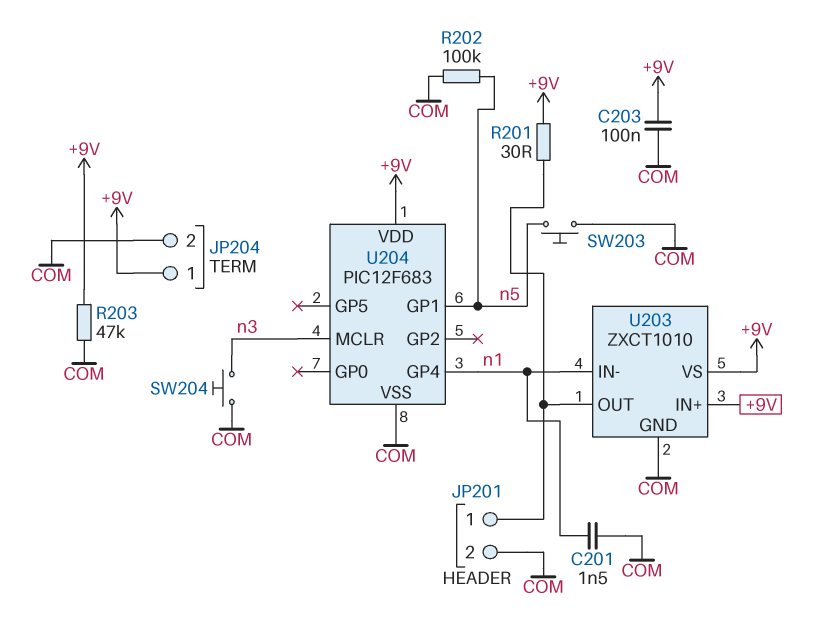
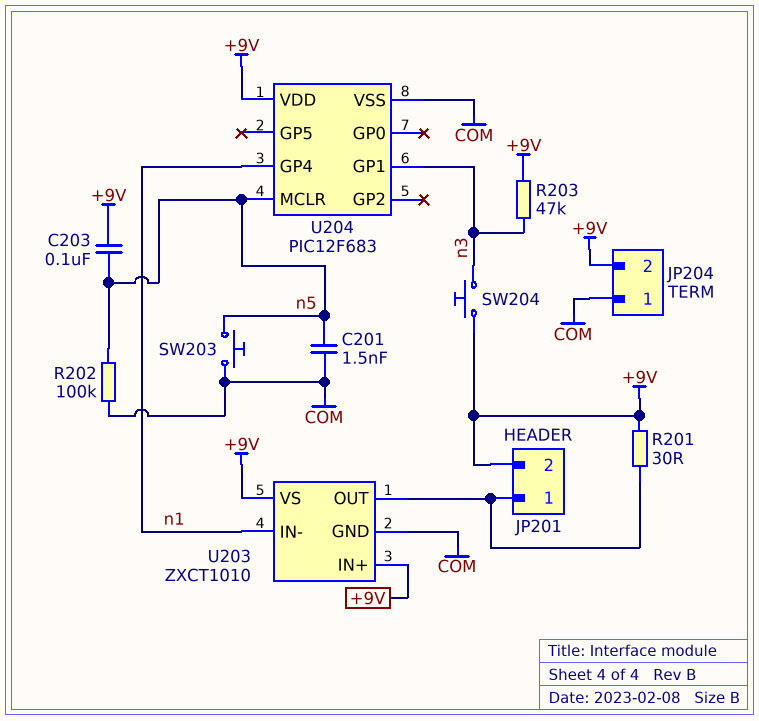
C201: 1.5nF (COM, n1) -> 1.5nF (COM, n5)
C203: 100nF (+9V, COM) -> 100nF (+9V, n5)
JP201 pin 2: COM -> +9V
JP204 pin 1: +9V -> COM
JP204 pin 2: COM -> +9V
R203: 47k (+9V, COM) -> 47k (+9V, n3)
SW204: button (COM, n3) -> button (+9V, n3)
U204 pin GP1: n5 -> n3
U204 pin MCLR: n3 -> n5

